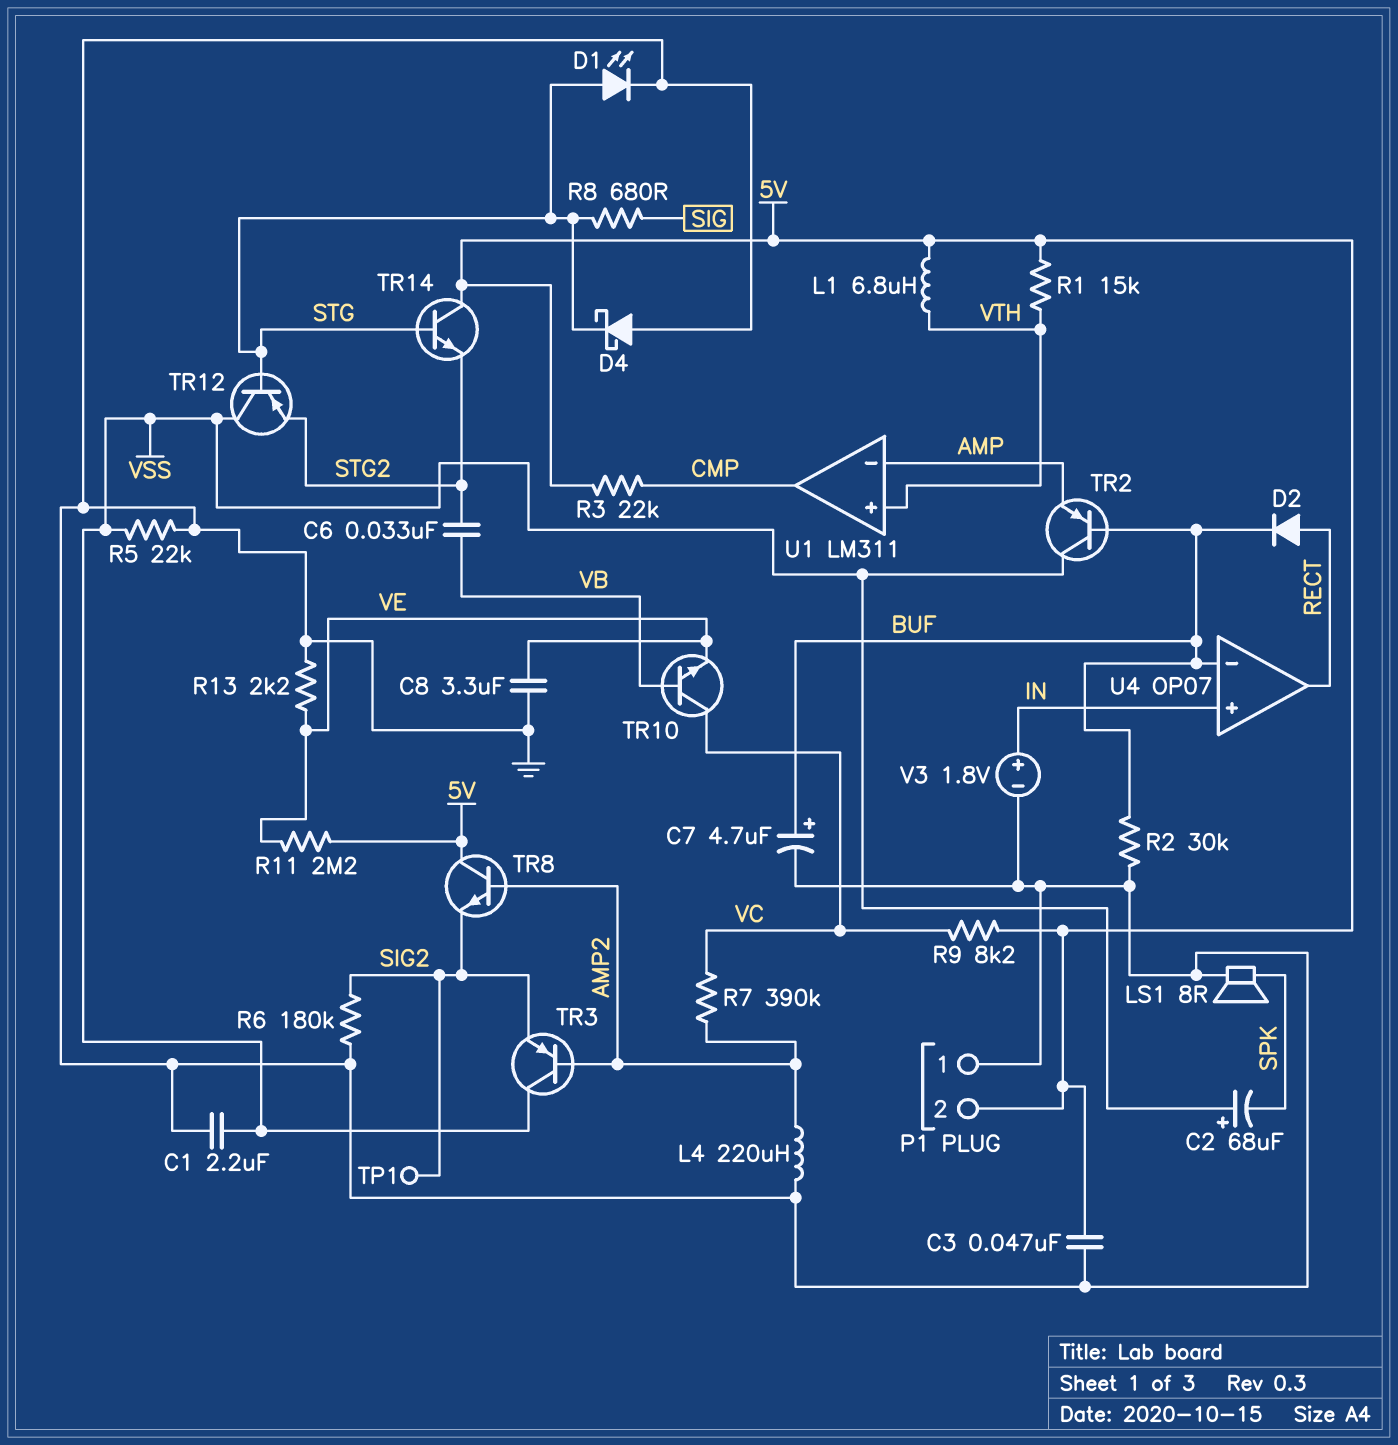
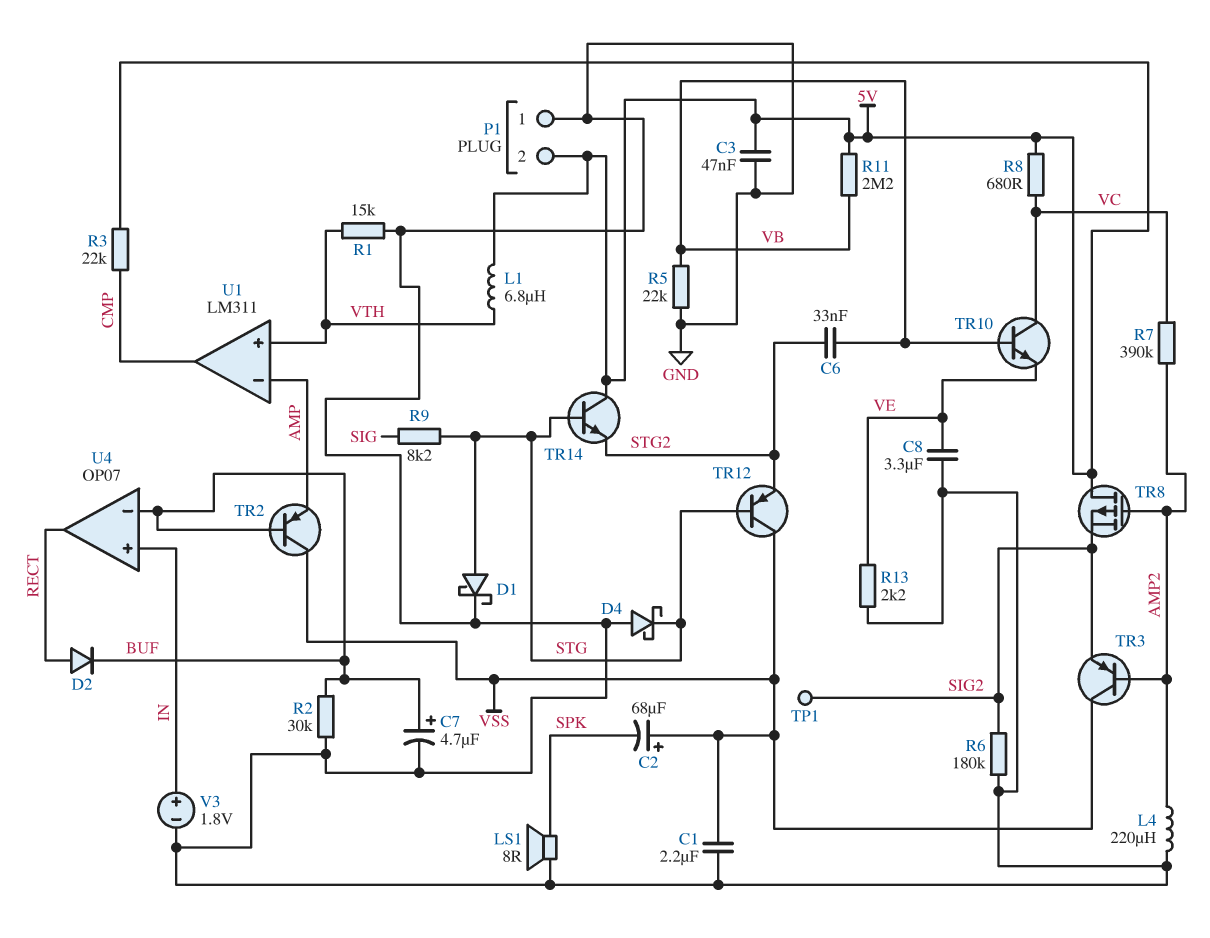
D1: LED (A STG, K GND) -> schottky (A STG, K GND)
R1: 15k (5V, VTH) -> 15k (GND, VTH)
R5: 22k (GND, VSS) -> 22k (GND, VB)
R8: 680 (SIG, STG) -> 680 (5V, VC)
R9: 8.2k (5V, VC) -> 8.2k (SIG, STG)
R11: 2.2M (5V, VE) -> 2.2M (5V, VB)
TR8: NPN (B AMP2, C 5V, E SIG2) -> PMOS (G AMP2, D 5V, S SIG2)

